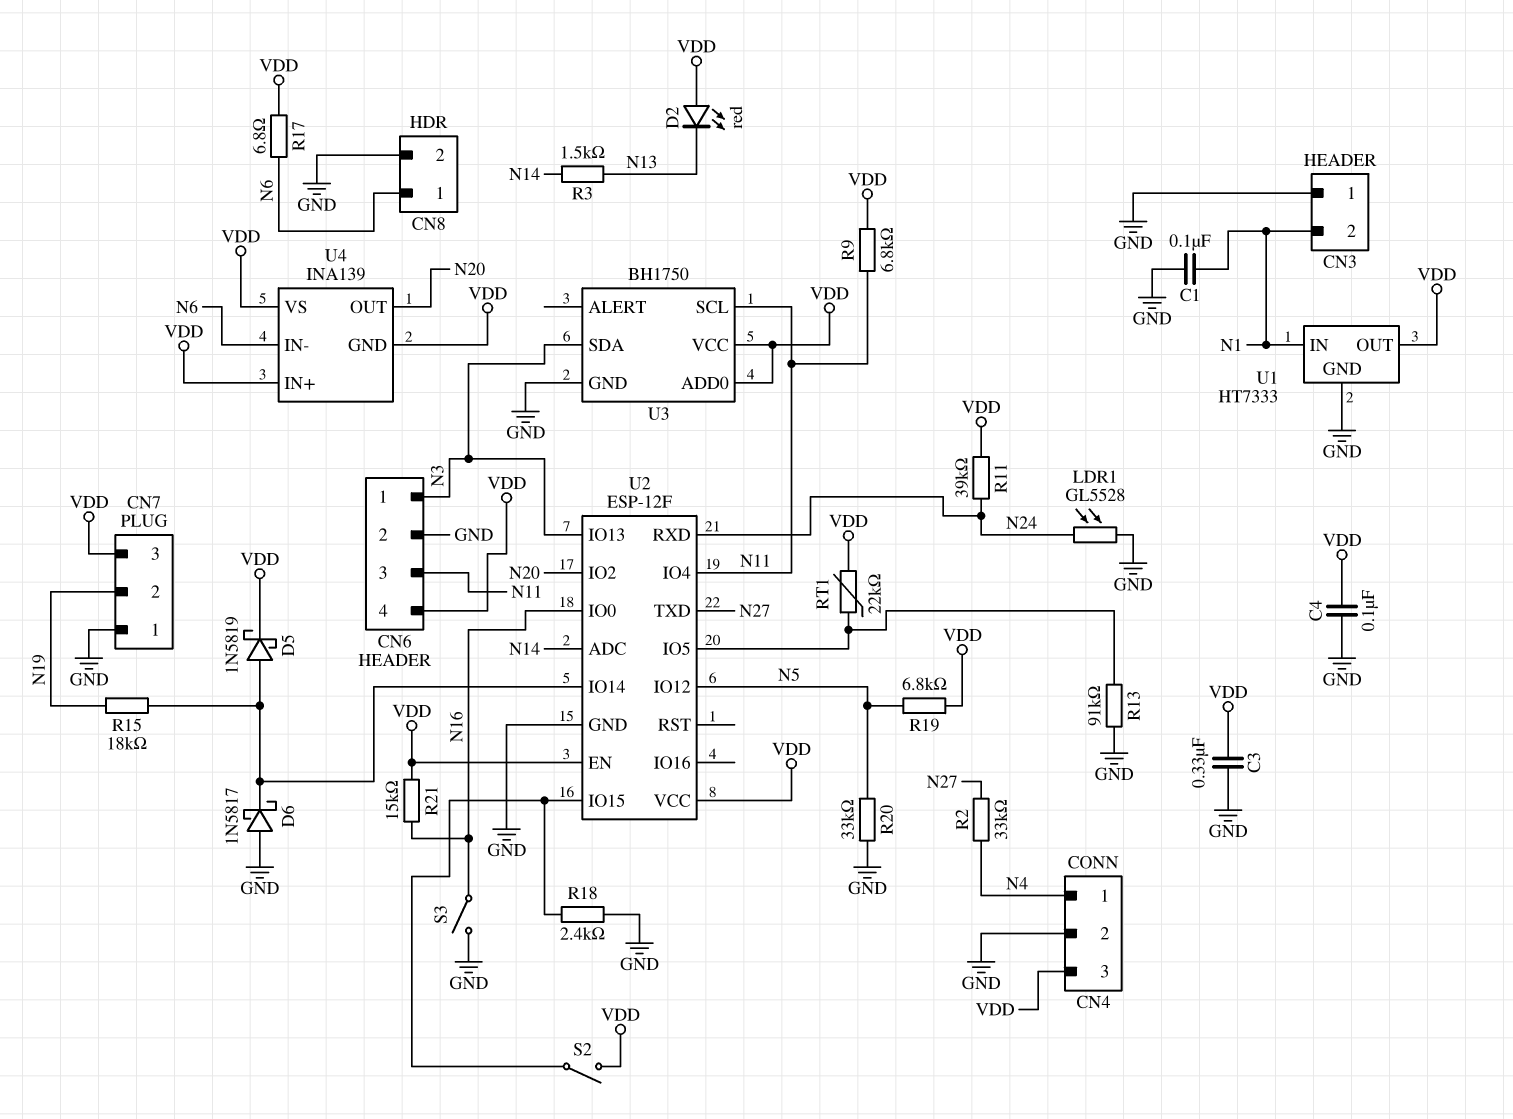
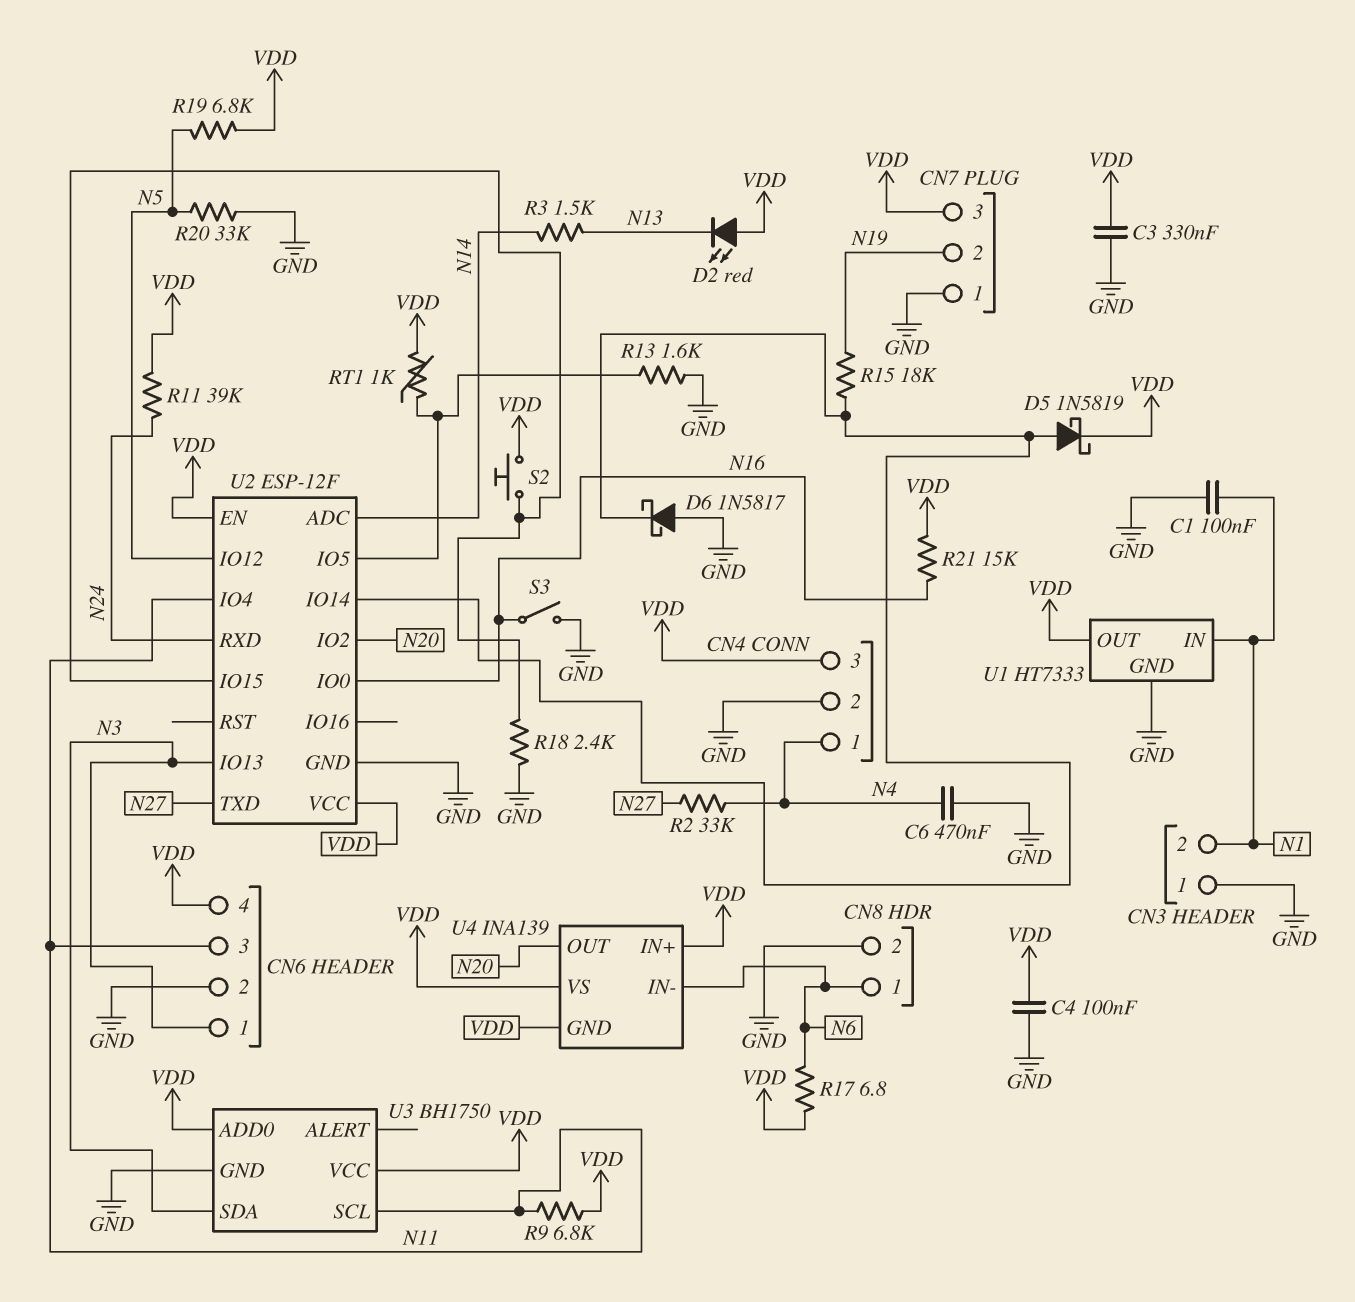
C6: none -> 470nF (GND, N4)
LDR1: GL5528 (GND, N24) -> none
R13: 91k (GND, U2/IO5) -> 1.6k (GND, U2/IO5)
RT1: 22k (U2/IO5, VDD) -> 1k (U2/IO5, VDD)
S2: switch (U2/IO15, VDD) -> button (U2/IO15, VDD)

